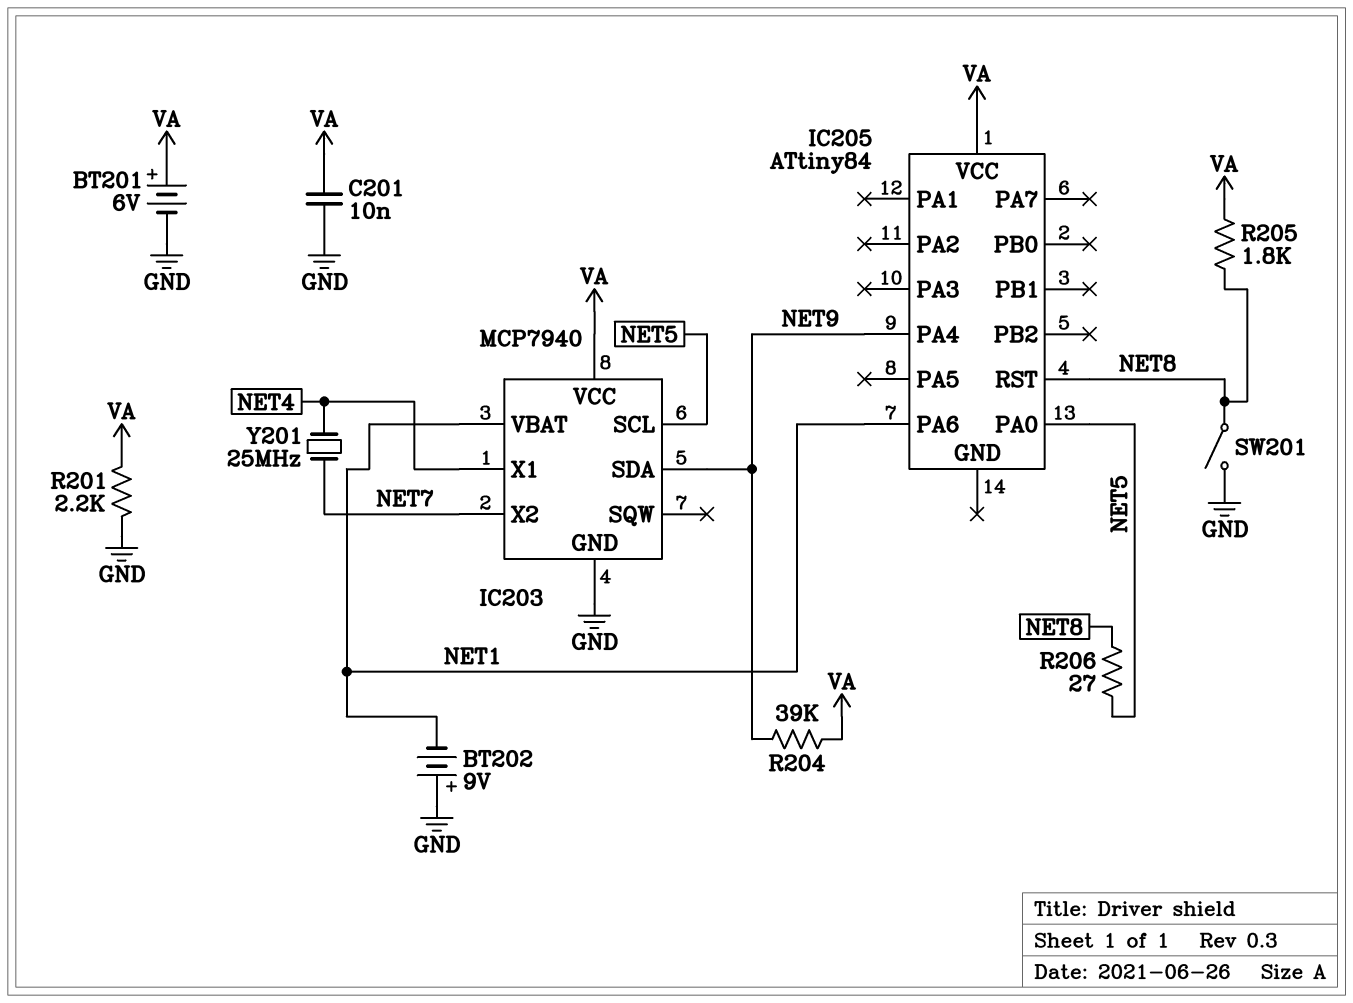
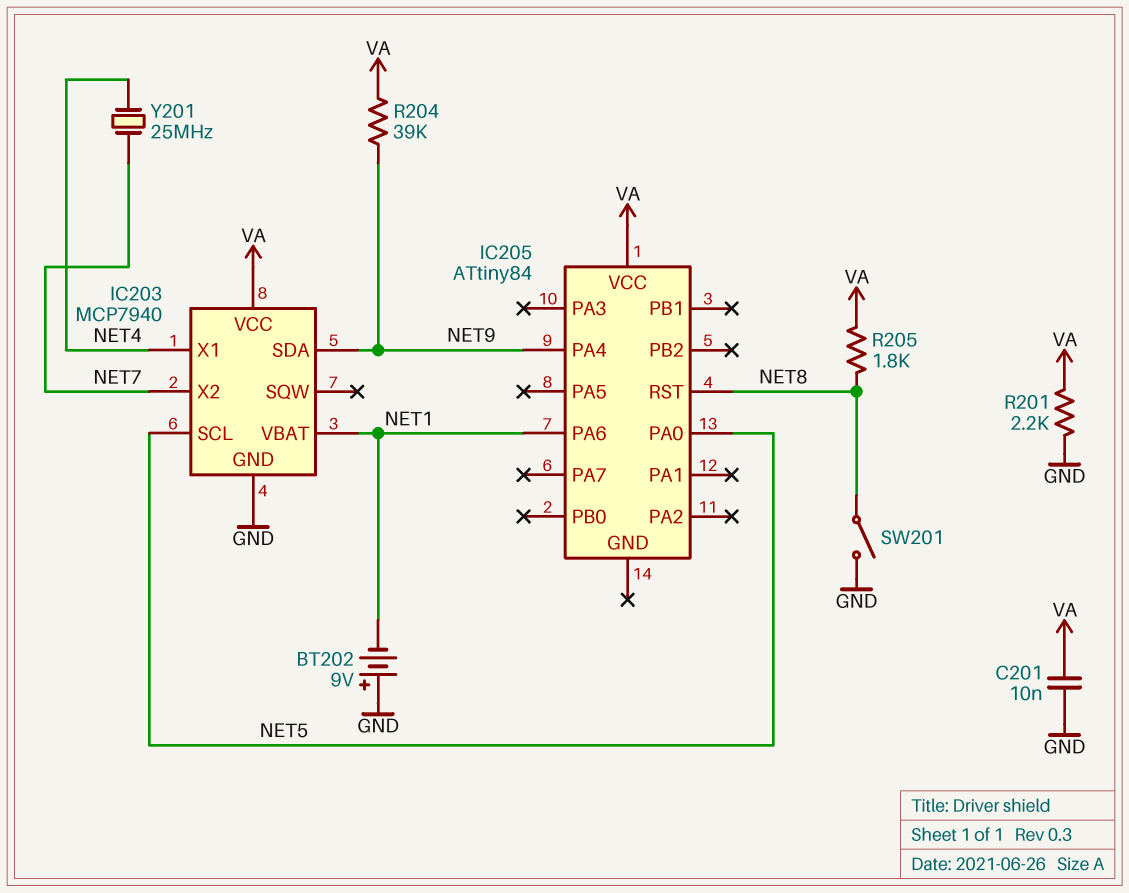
BT201: 6V (plus VA, minus GND) -> none
R206: 27 (NET5, NET8) -> none

